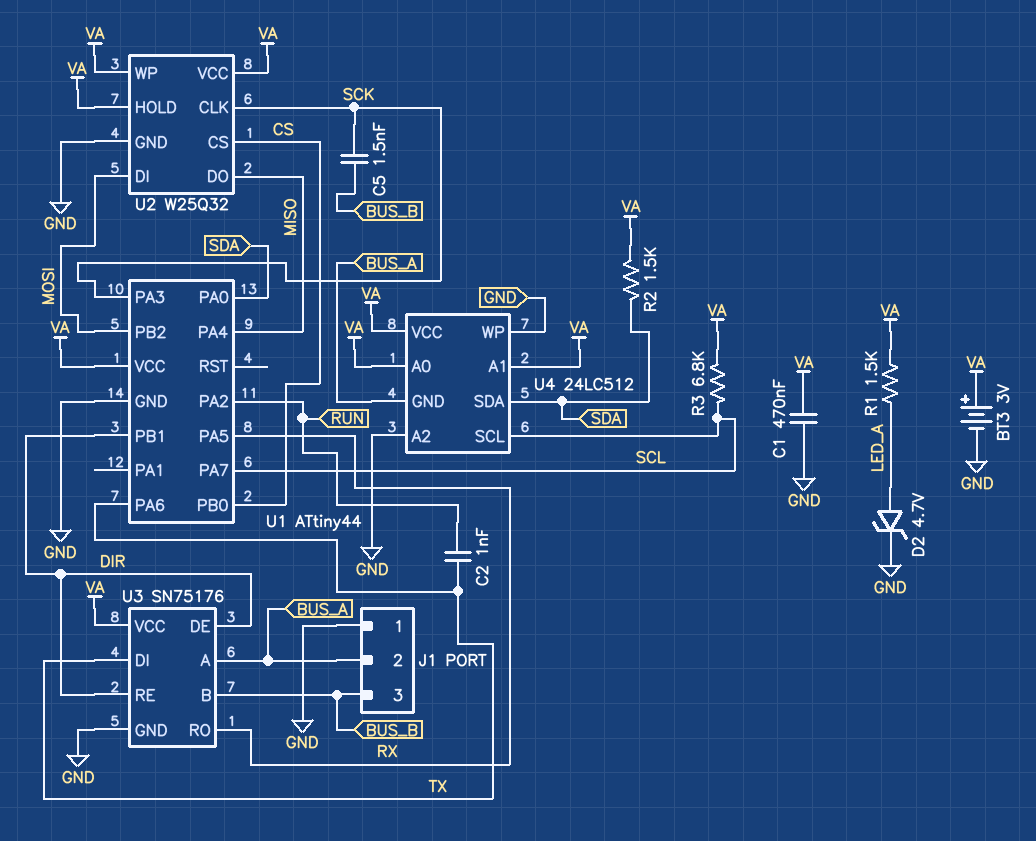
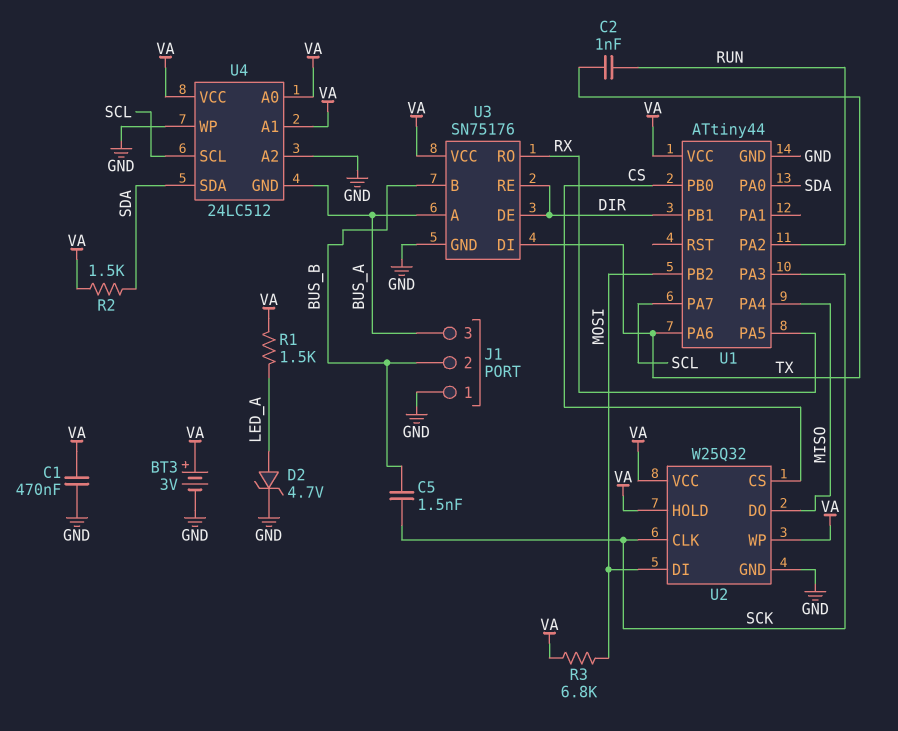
J1 pin 2: BUS_A -> BUS_B
J1 pin 3: BUS_B -> BUS_A
R3: 6.8k (SCL, VA) -> 6.8k (MOSI, VA)

